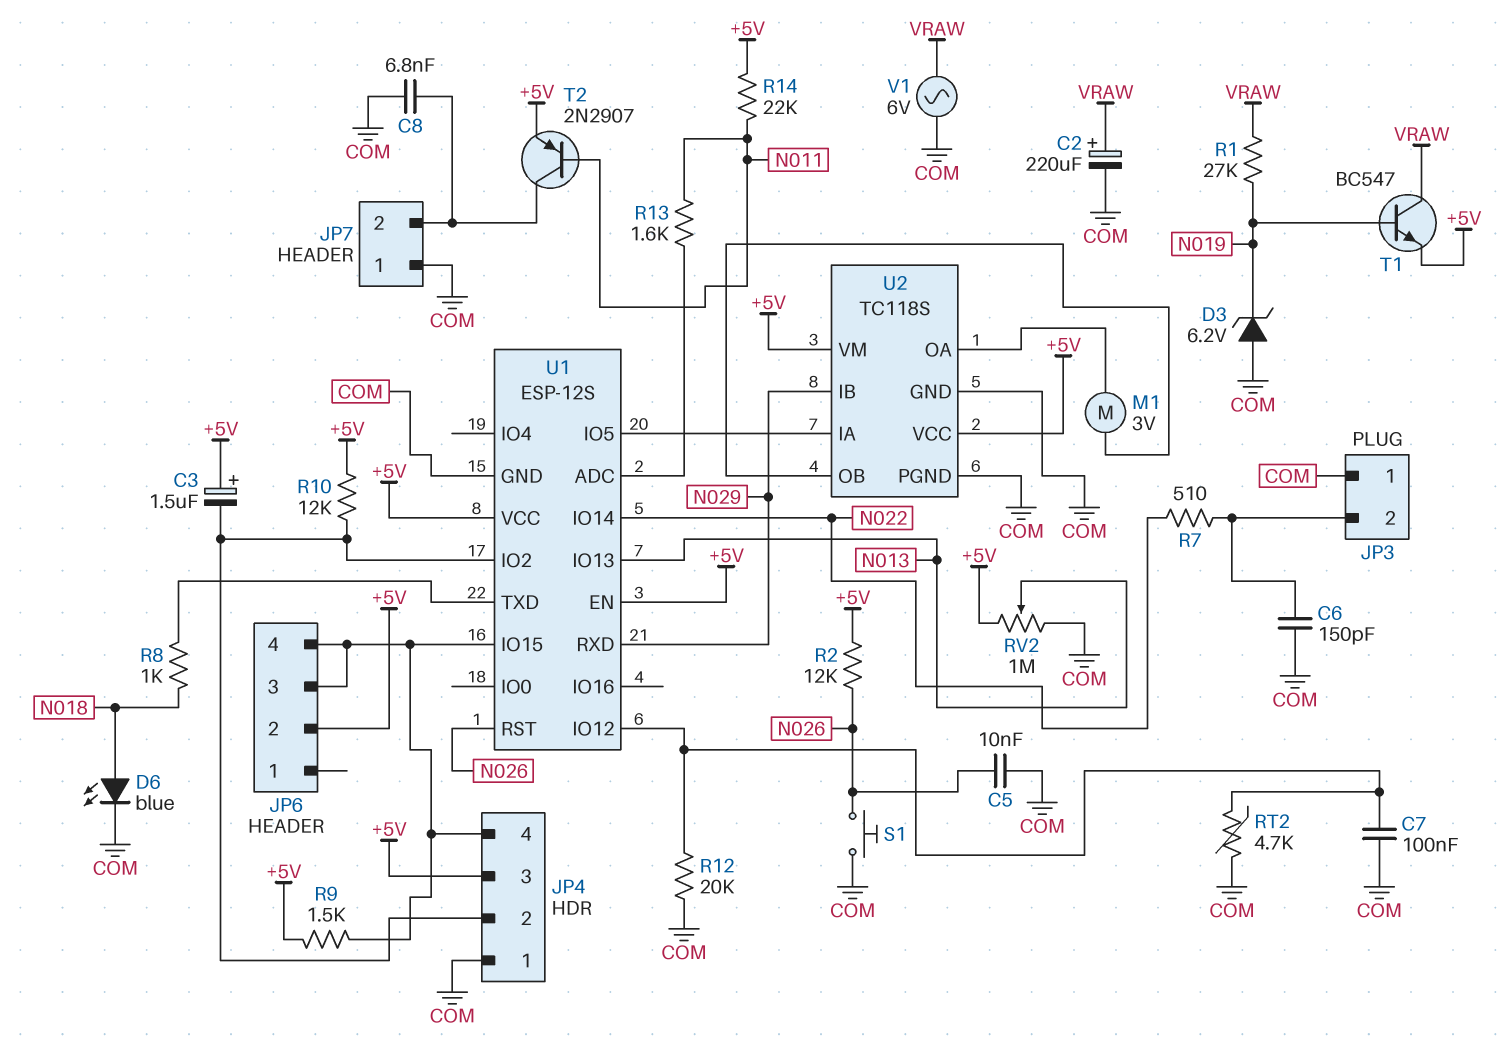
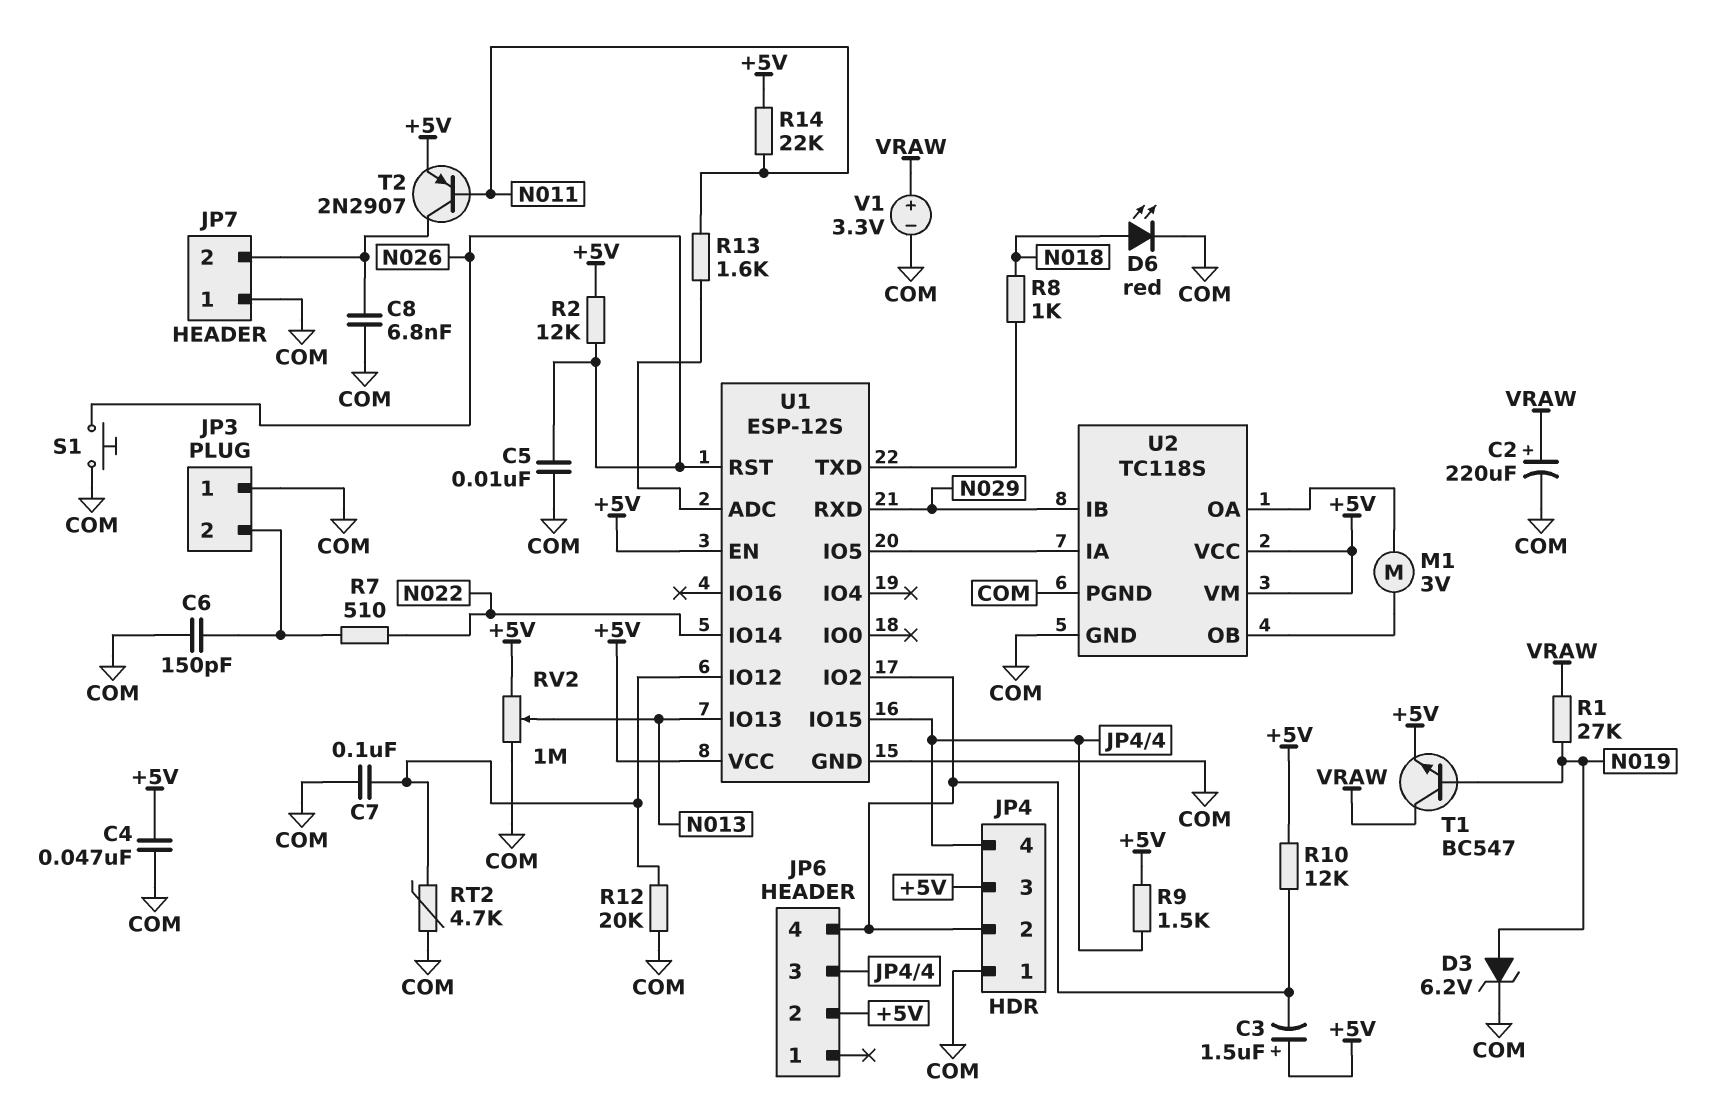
C4: none -> 47nF (+5V, COM)
D3: zener 6.2V (A COM, K N019) -> zener 6.2V (A N019, K COM)
D6: LED blue (A N018, K COM) -> LED red (A N018, K COM)
JP6 pin 4: JP4/4 -> JP4/2
V1: AC 6V (COM, VRAW) -> 3.3V (plus VRAW, minus COM)

